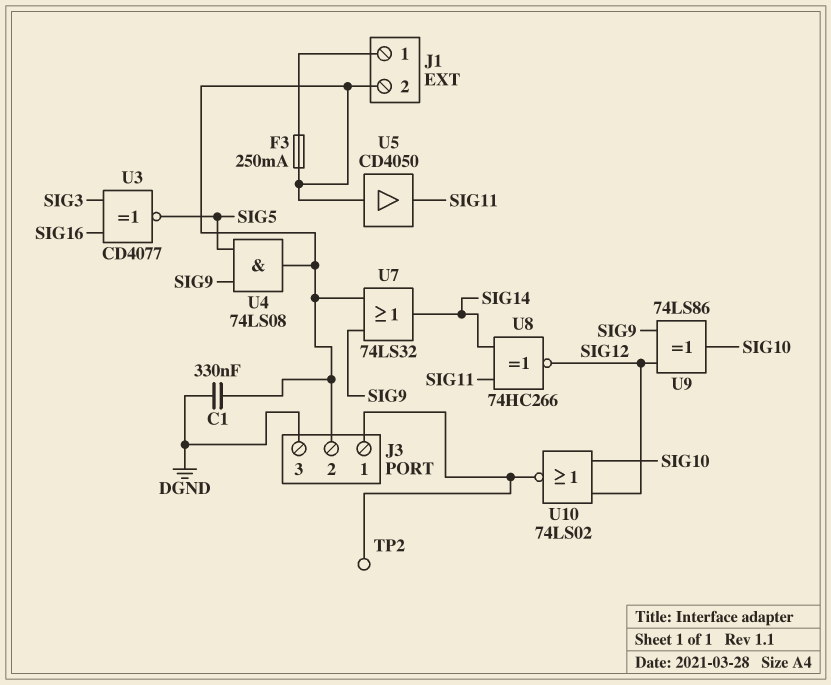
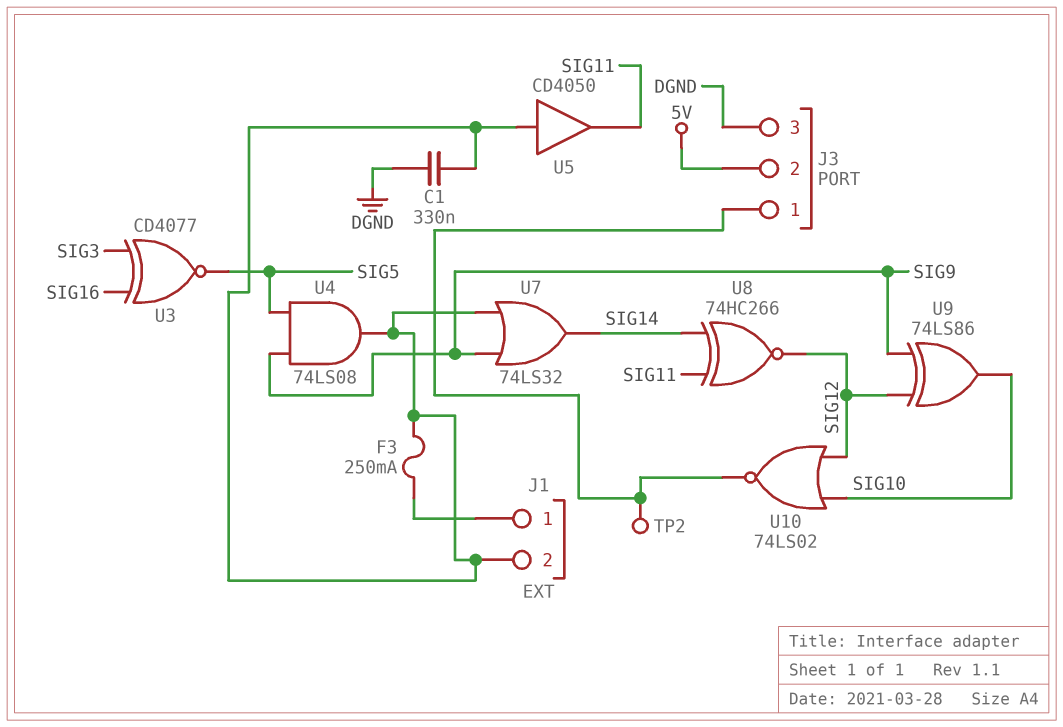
J3 pin 2: J1/2 -> 5V

